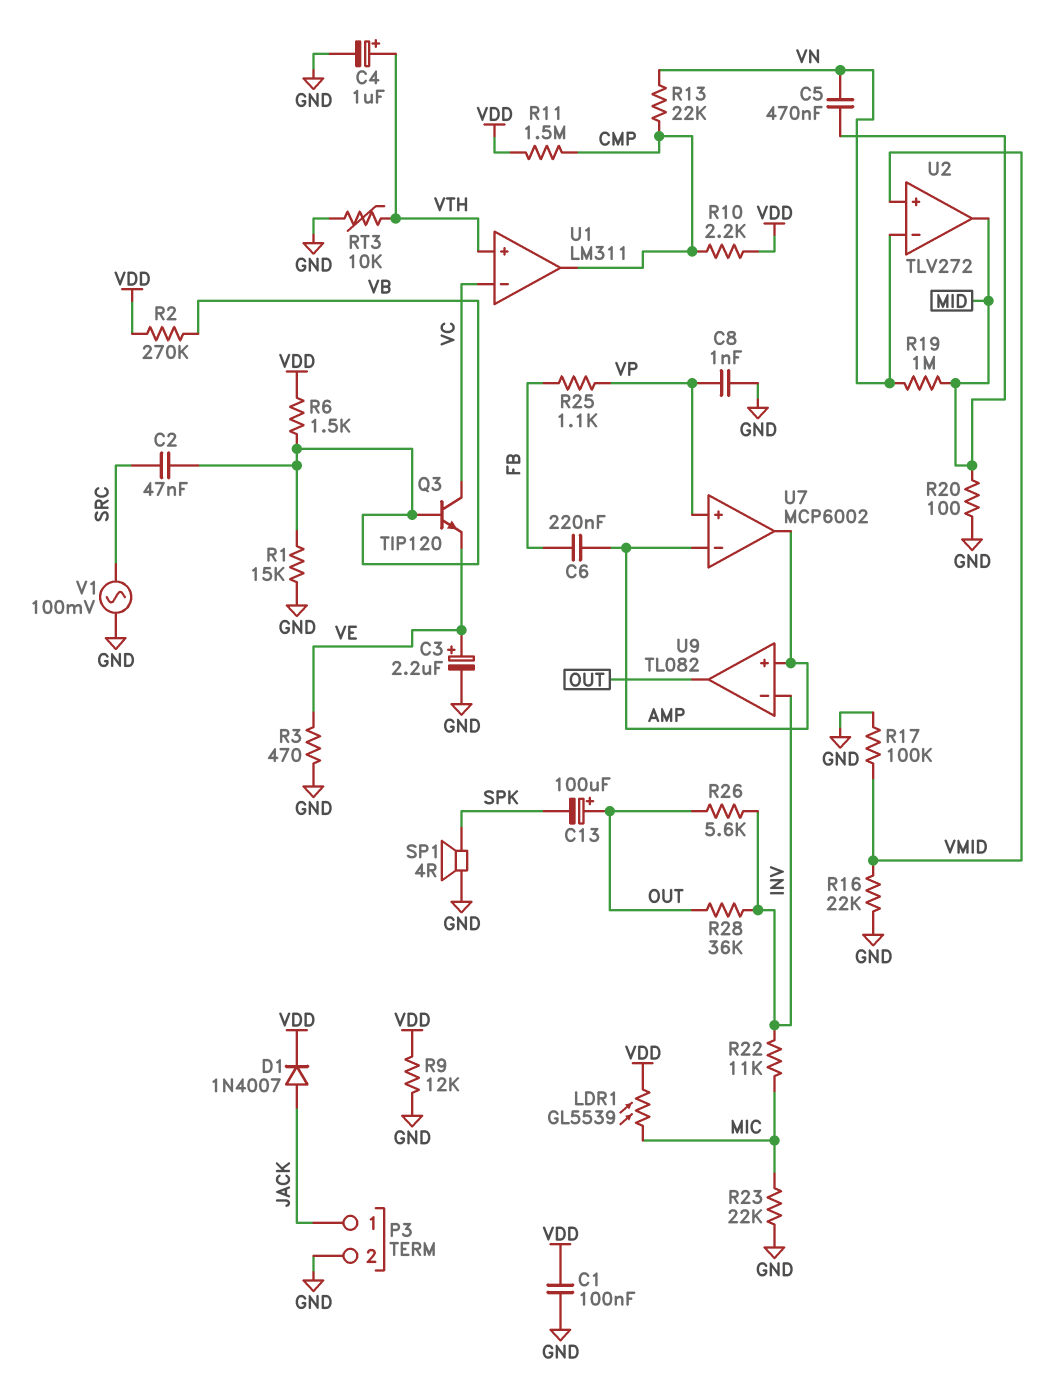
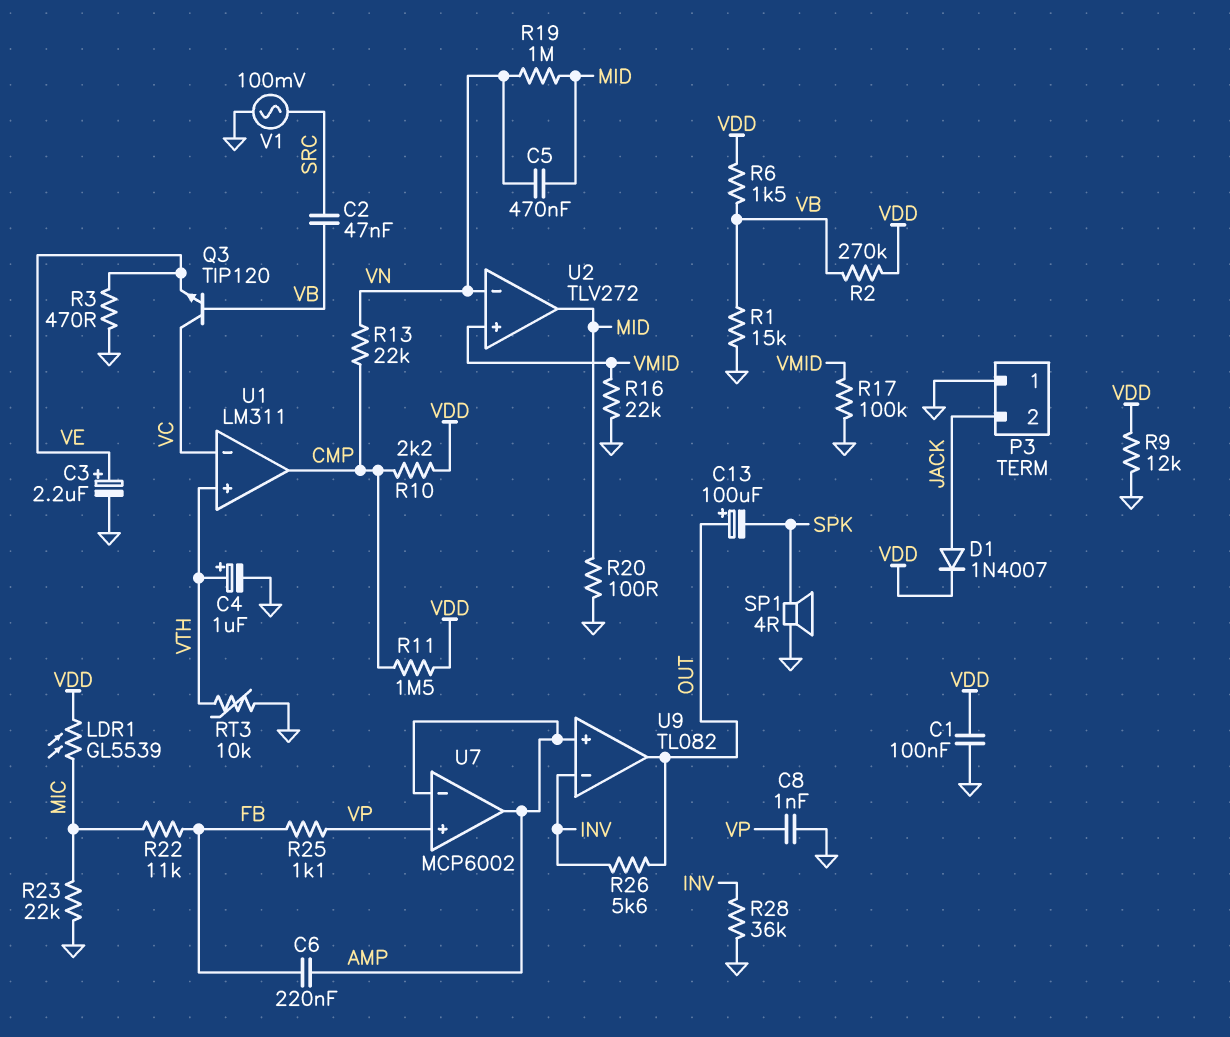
P3 pin 1: JACK -> GND
P3 pin 2: GND -> JACK
R22: 11k (INV, MIC) -> 11k (FB, MIC)
R28: 36k (INV, OUT) -> 36k (GND, INV)

